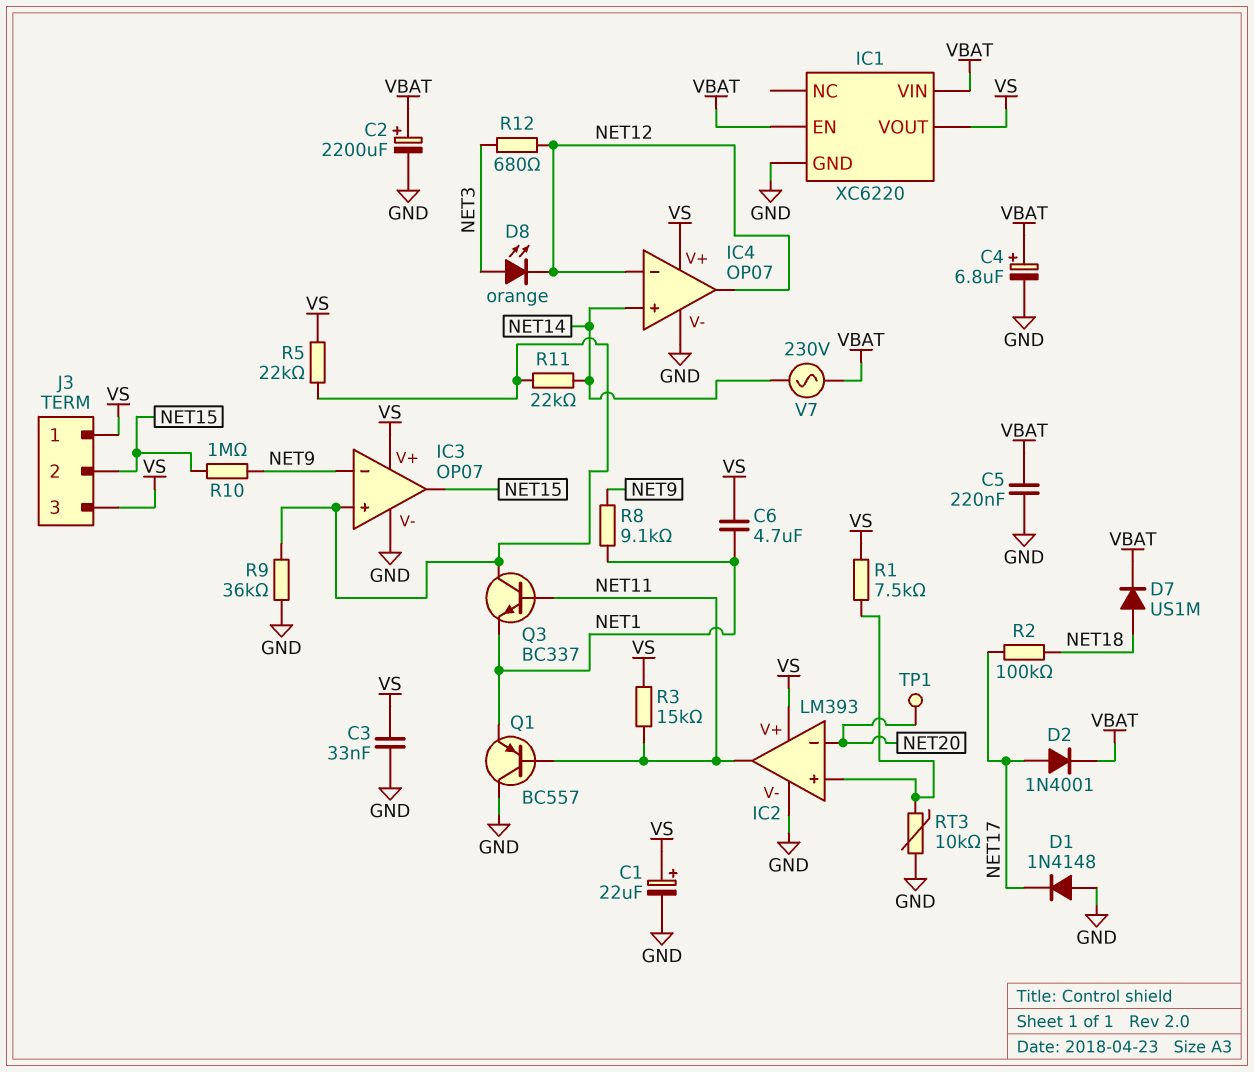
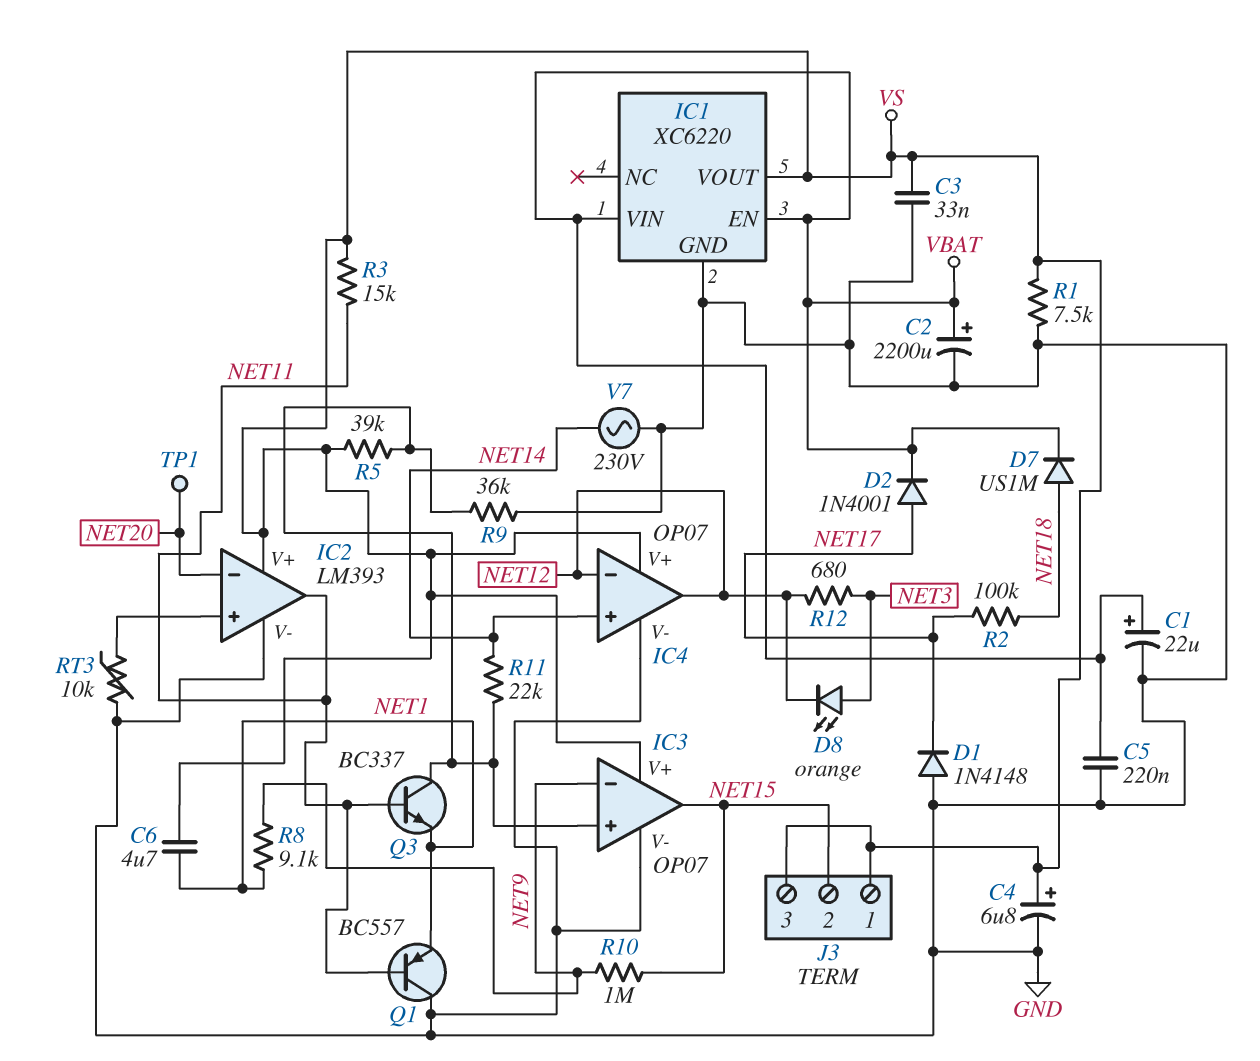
C1: 22uF (plus VS, minus GND) -> 22uF (plus VBAT, minus GND)
C4: 6.8uF (plus VBAT, minus GND) -> 6.8uF (plus VS, minus GND)
R1: 7.5k (IC2/in+, VS) -> 7.5k (GND, VS)
R5: 22k (IC3/in+, VS) -> 39k (IC3/in+, VS)
V7: AC 230V (NET14, VBAT) -> AC 230V (GND, NET14)

